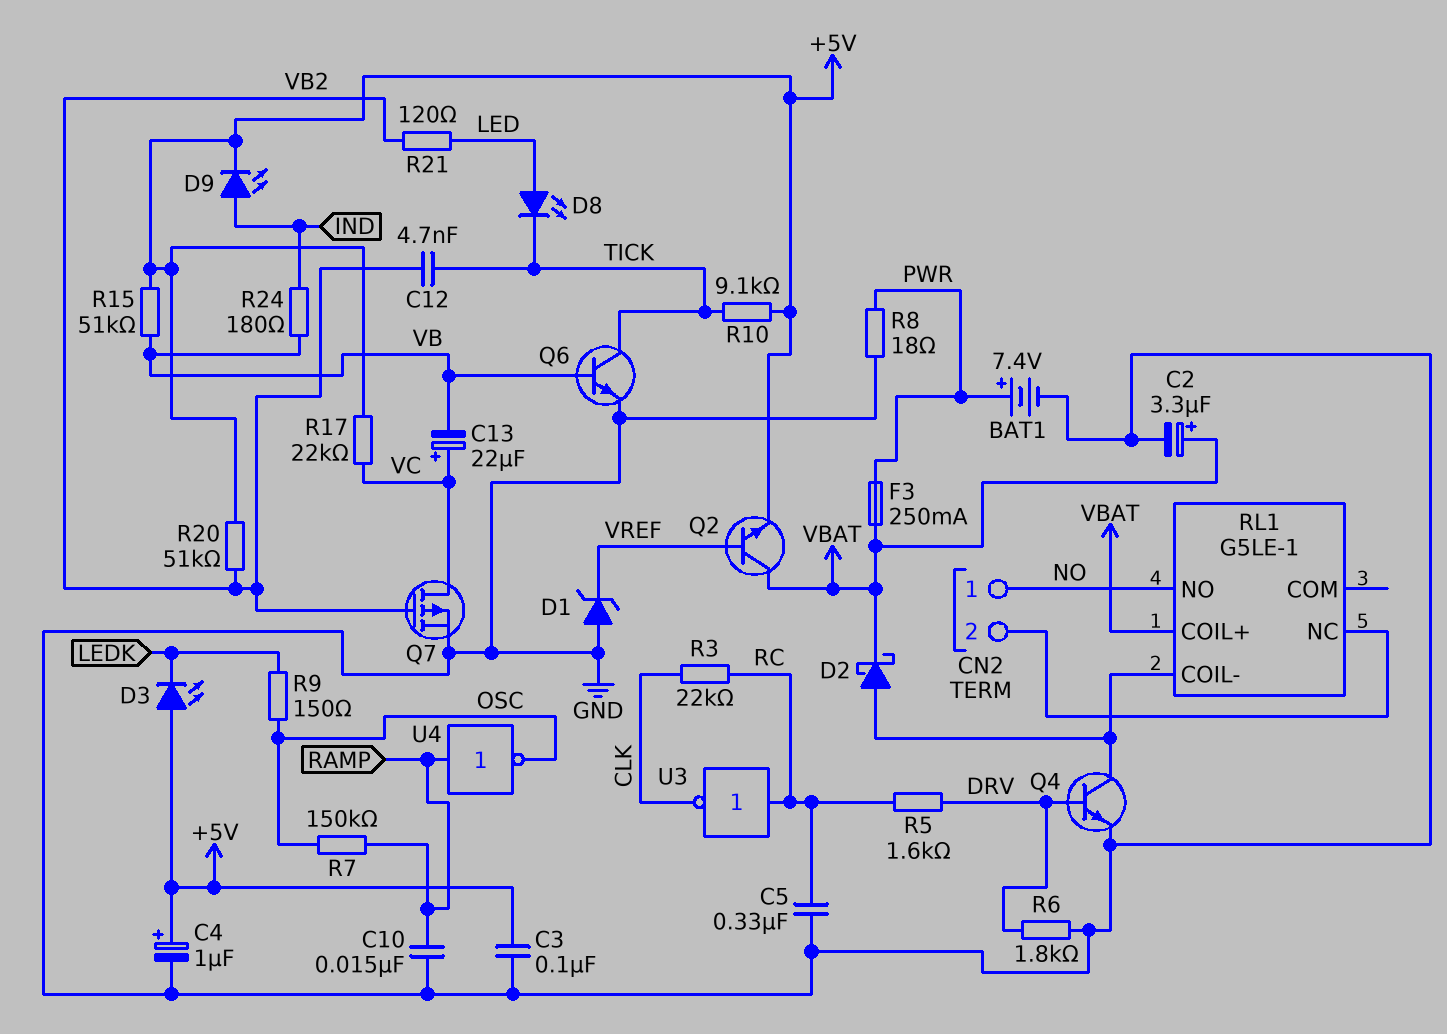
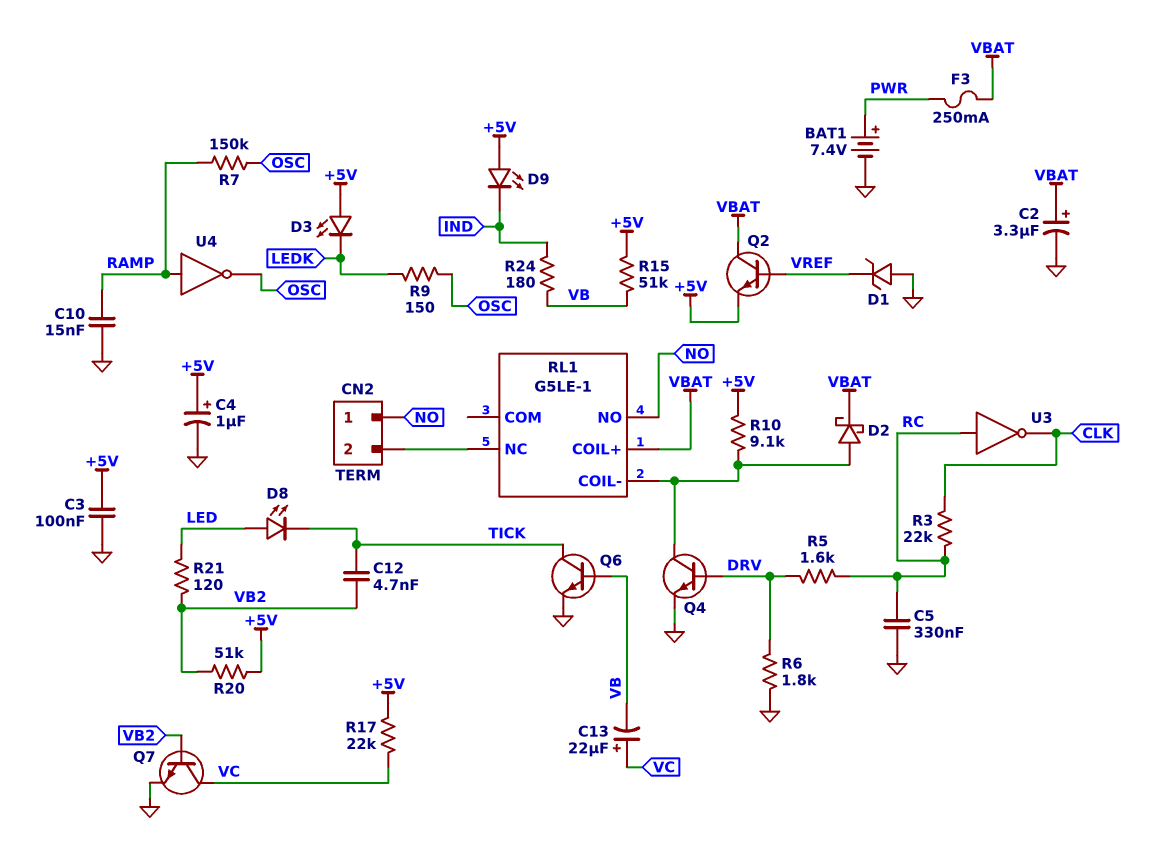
D9: LED (A IND, K +5V) -> LED (A +5V, K IND)
Q7: PMOS (G VB2, D VC, S GND) -> NPN (B VB2, C VC, E GND)
R8: 18 (GND, PWR) -> none
R10: 9.1k (+5V, TICK) -> 9.1k (+5V, RL1/COIL-)

